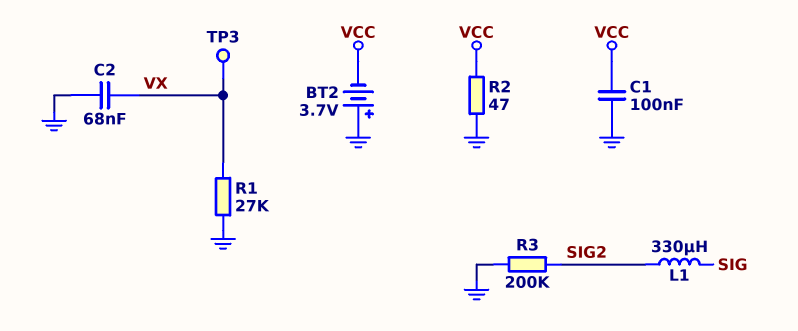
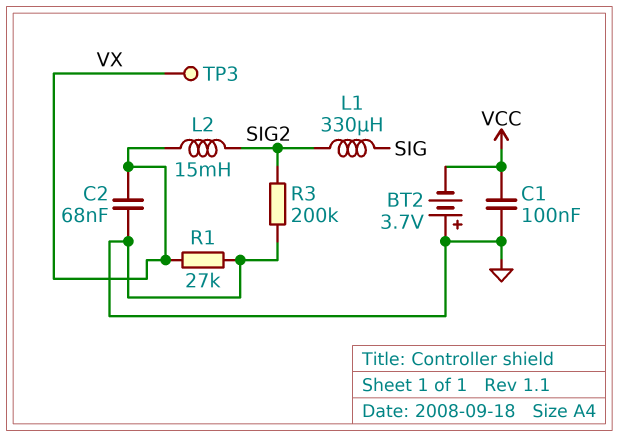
L2: none -> 15mH (SIG2, VX)
R2: 47 (GND, VCC) -> none

